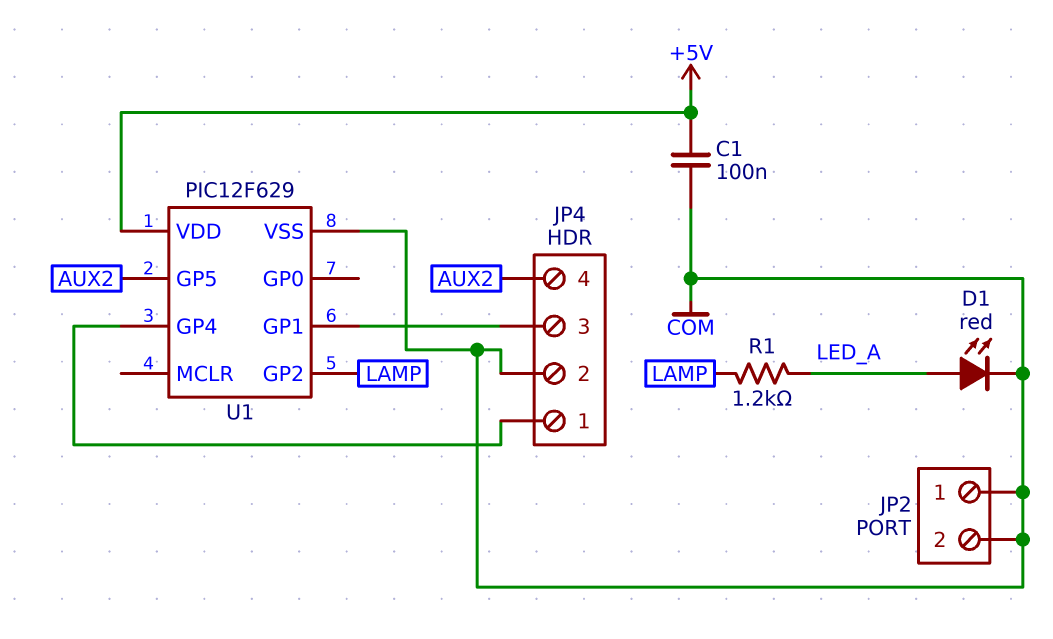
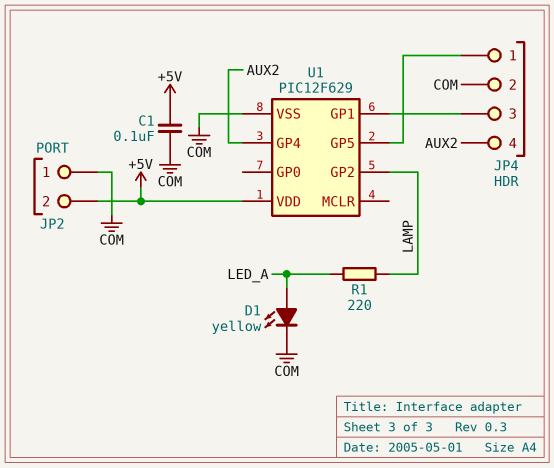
D1: LED red (A LED_A, K COM) -> LED yellow (A LED_A, K COM)
JP2 pin 2: COM -> +5V
R1: 1.2k (LAMP, LED_A) -> 220 (LAMP, LED_A)
U1 pin GP4: JP4/1 -> AUX2
U1 pin GP5: AUX2 -> JP4/1

